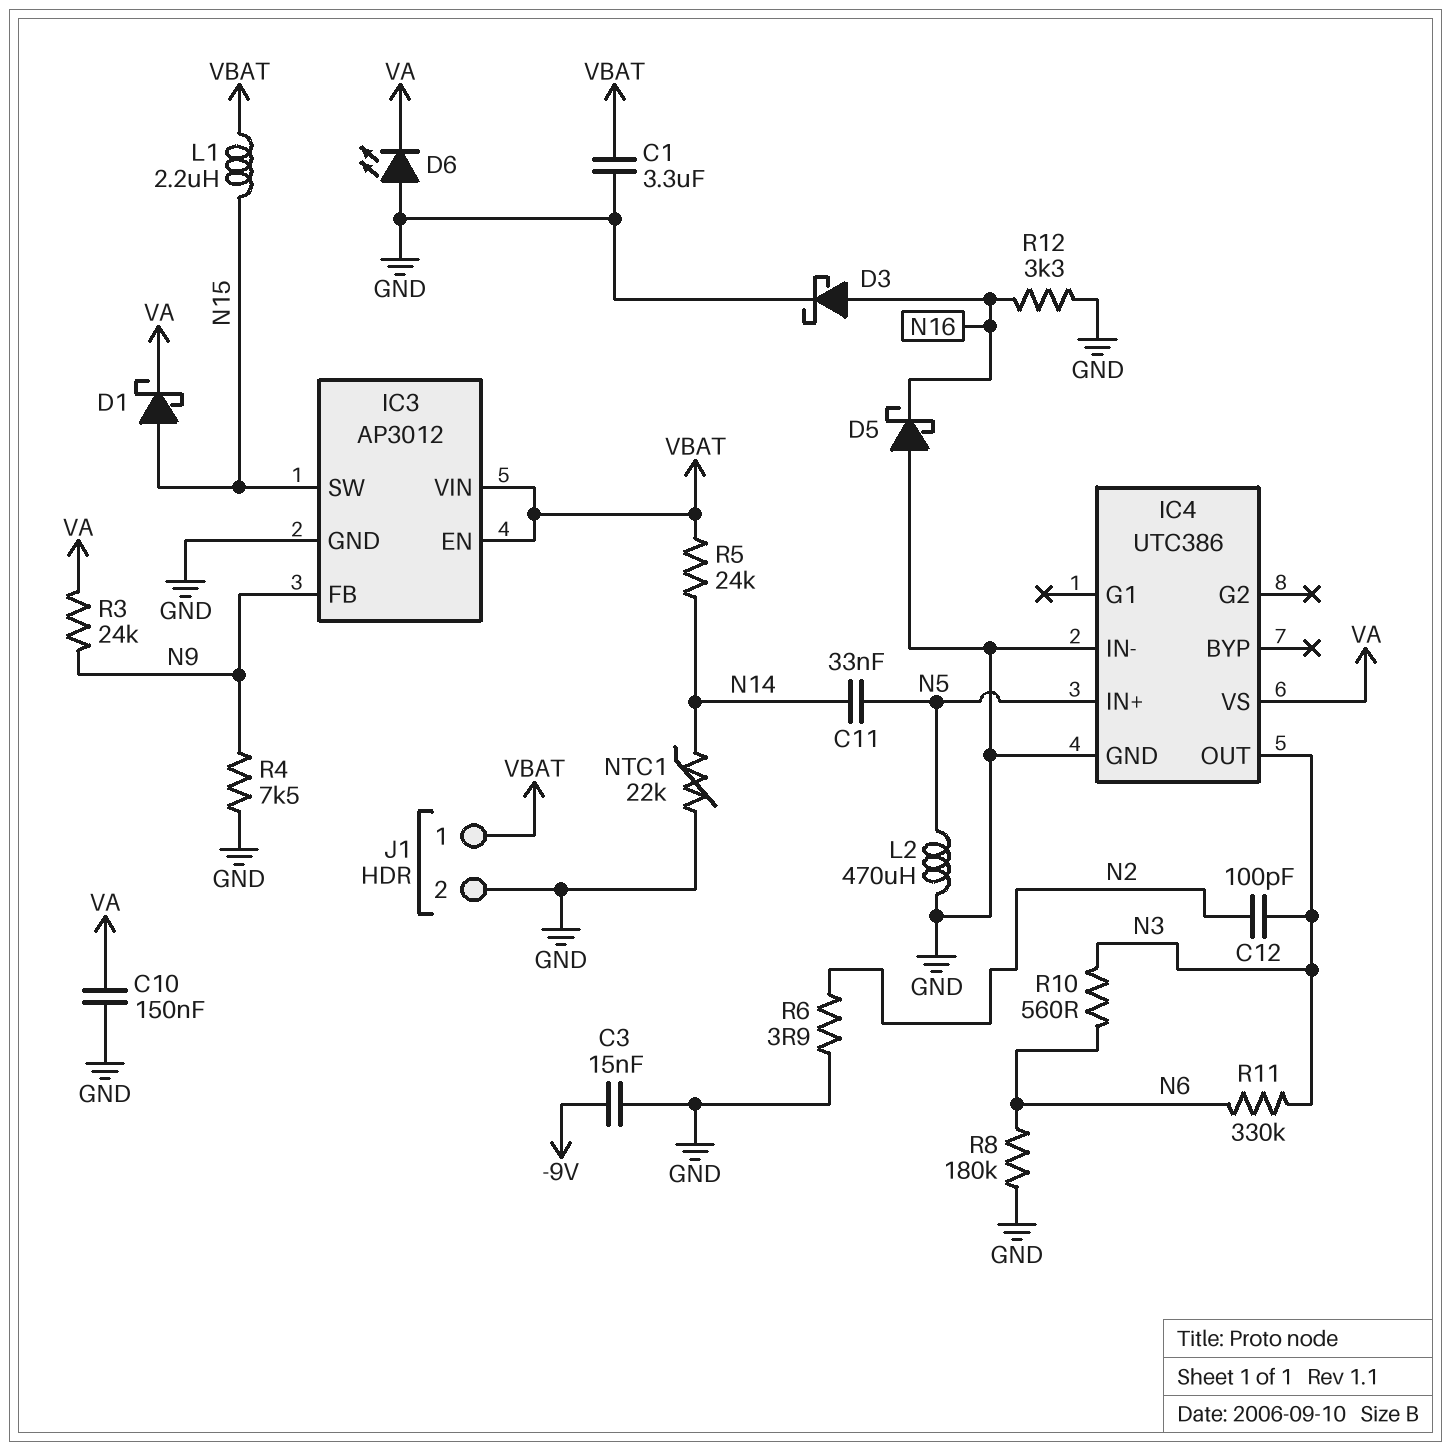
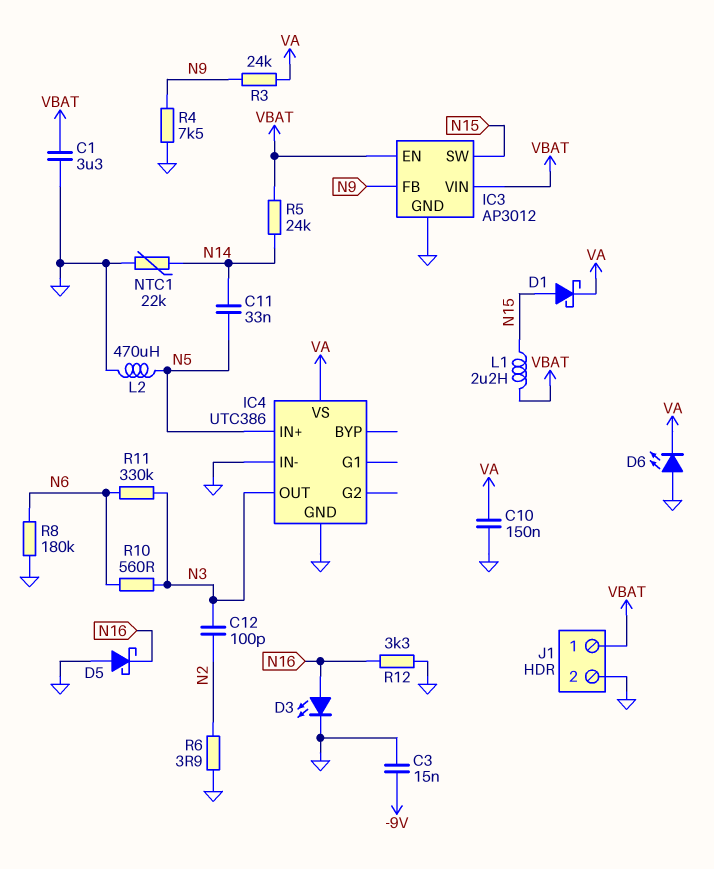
D3: schottky (A N16, K GND) -> LED (A N16, K GND)

